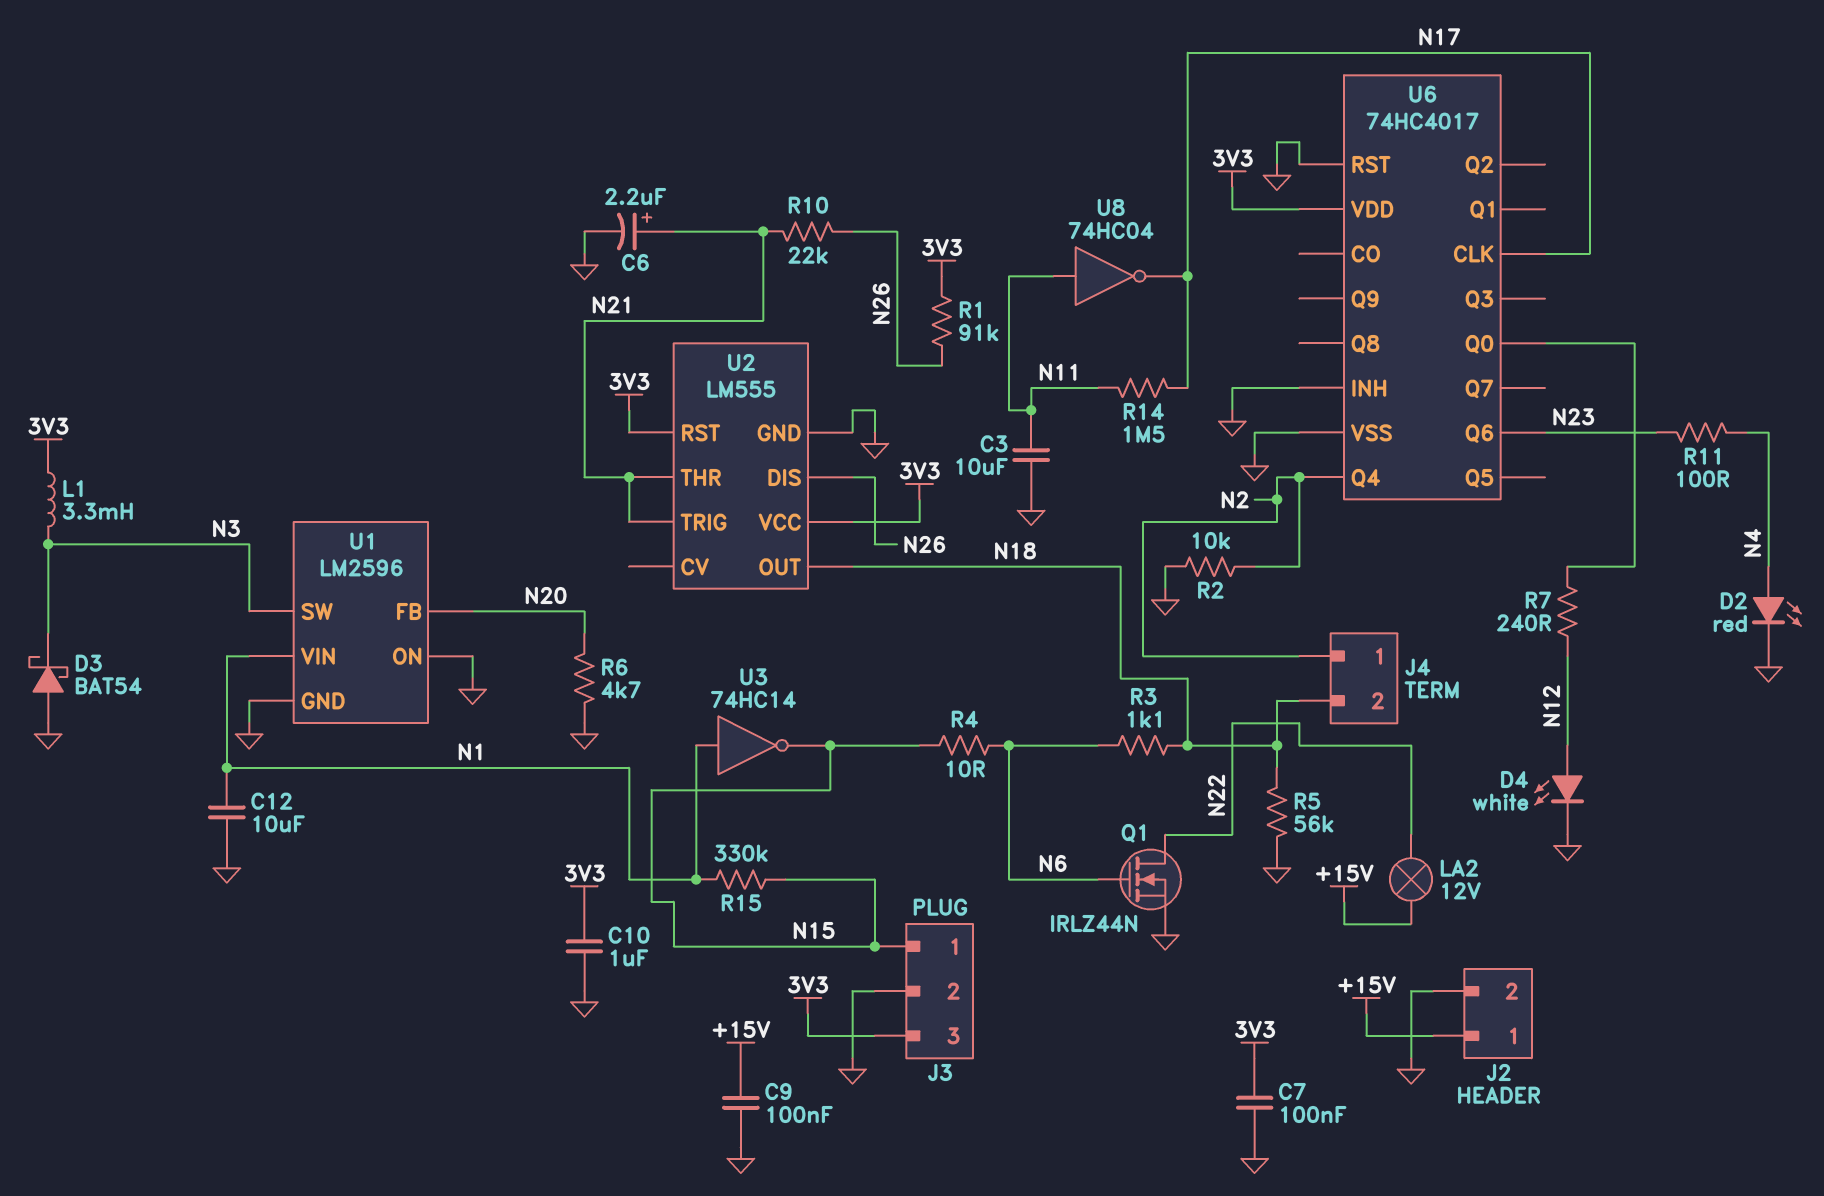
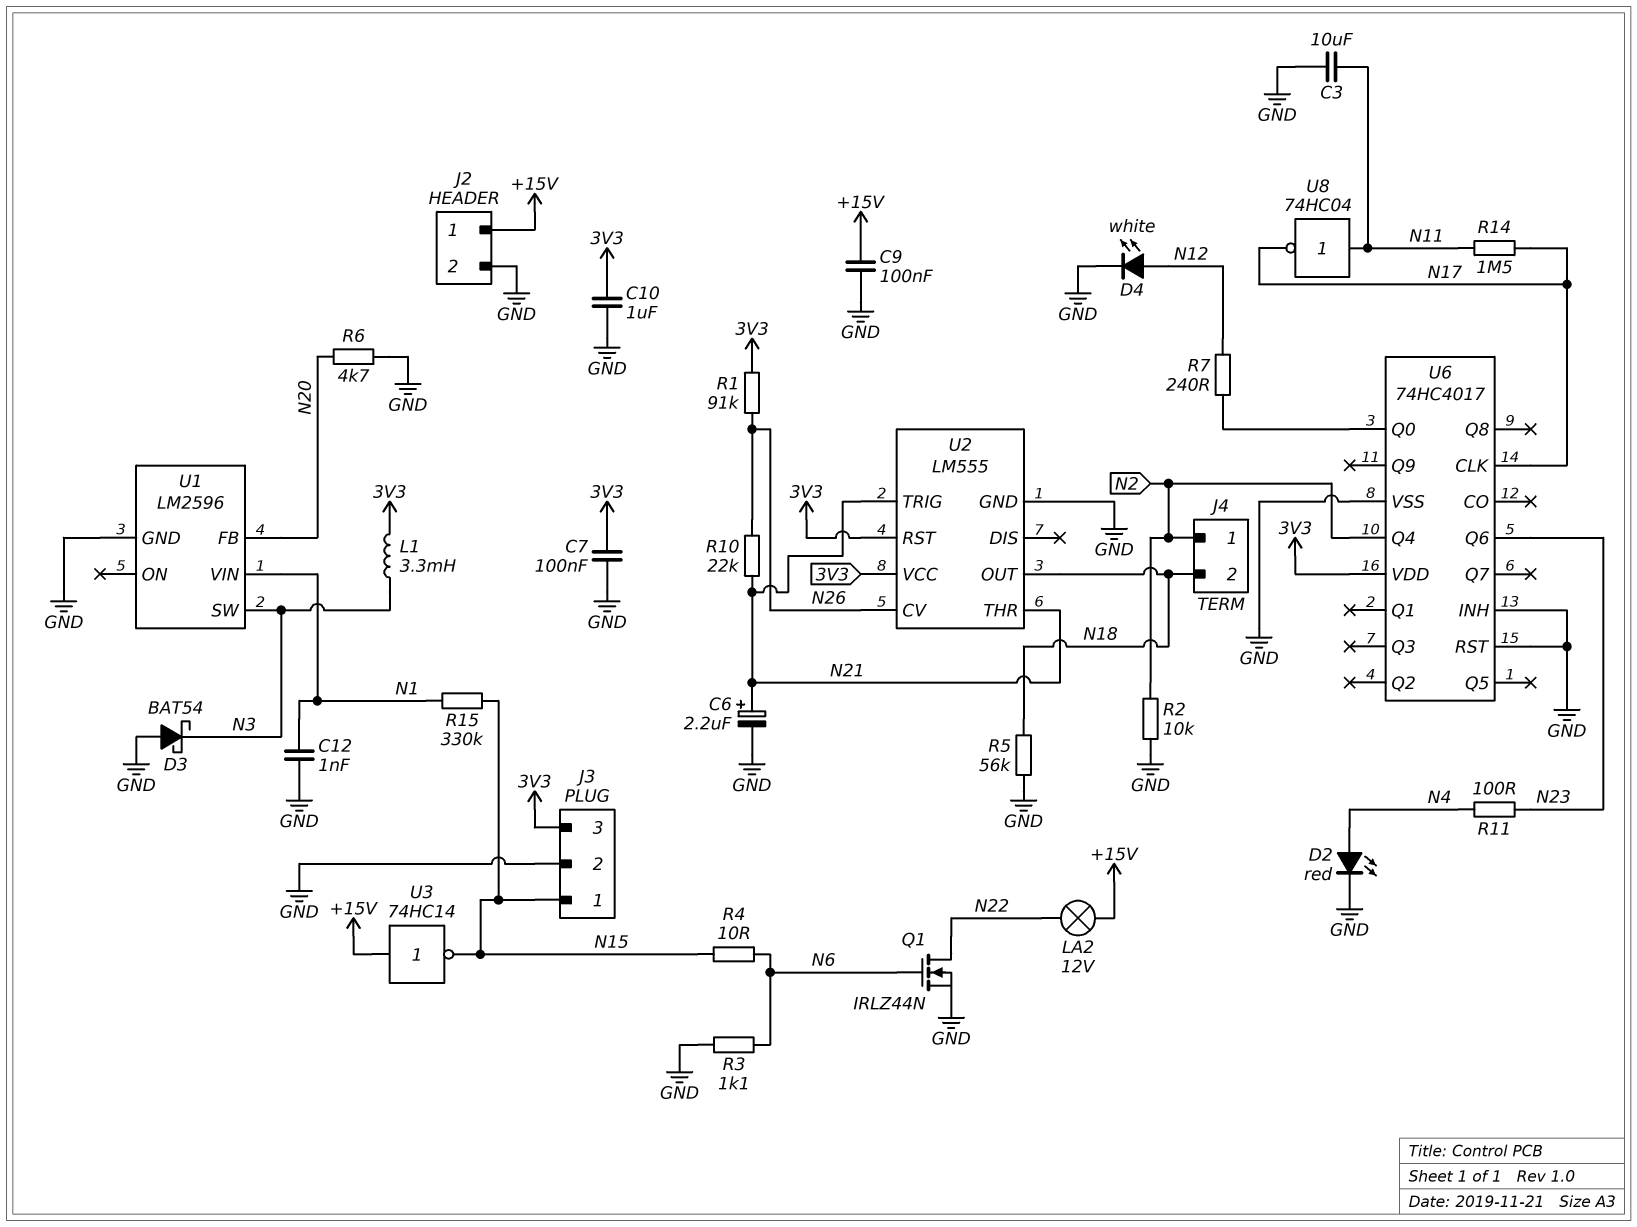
C12: 10uF (GND, N1) -> 1nF (GND, N1)
R3: 1.1k (N6, N18) -> 1.1k (GND, N6)
U1 pin ON: GND -> none
U2 pin CV: none -> N26
U2 pin DIS: N26 -> none
U3: NOT 74HC14 (in N1, out N15) -> NOT 74HC14 (in +15V, out N15)

